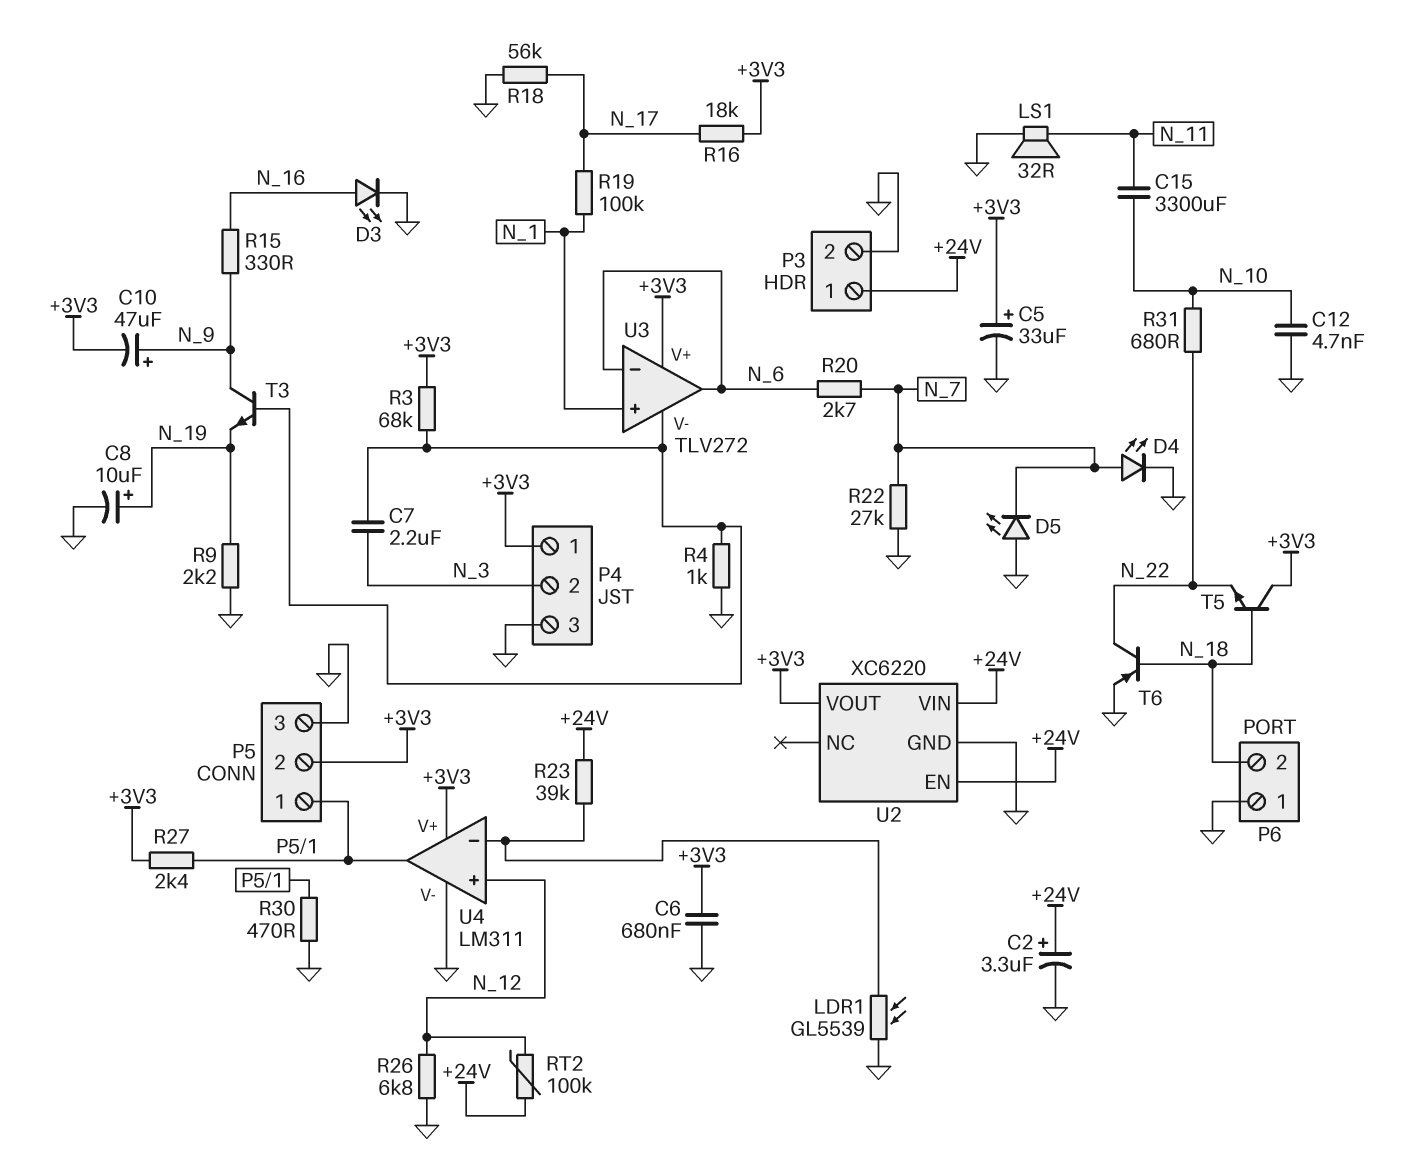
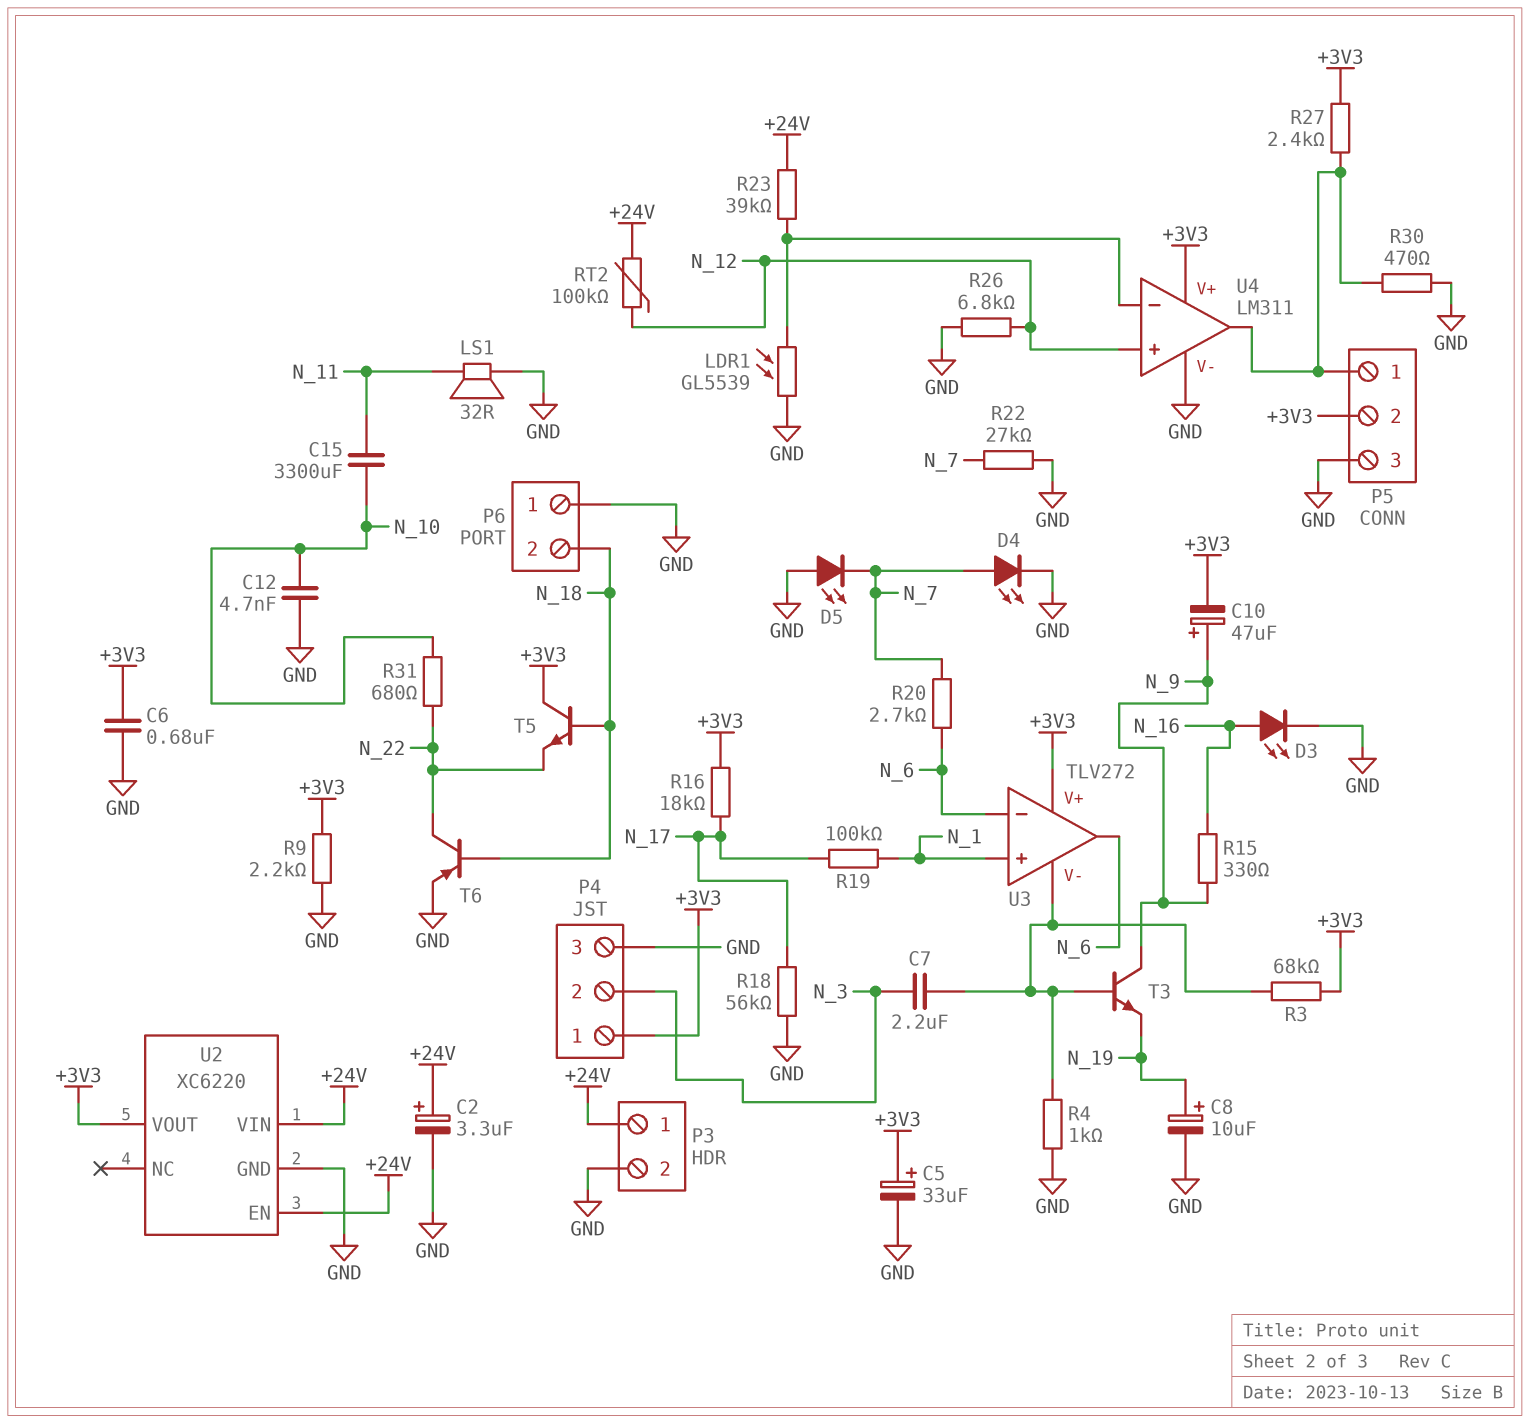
R9: 2.2k (GND, N_19) -> 2.2k (+3V3, GND)

